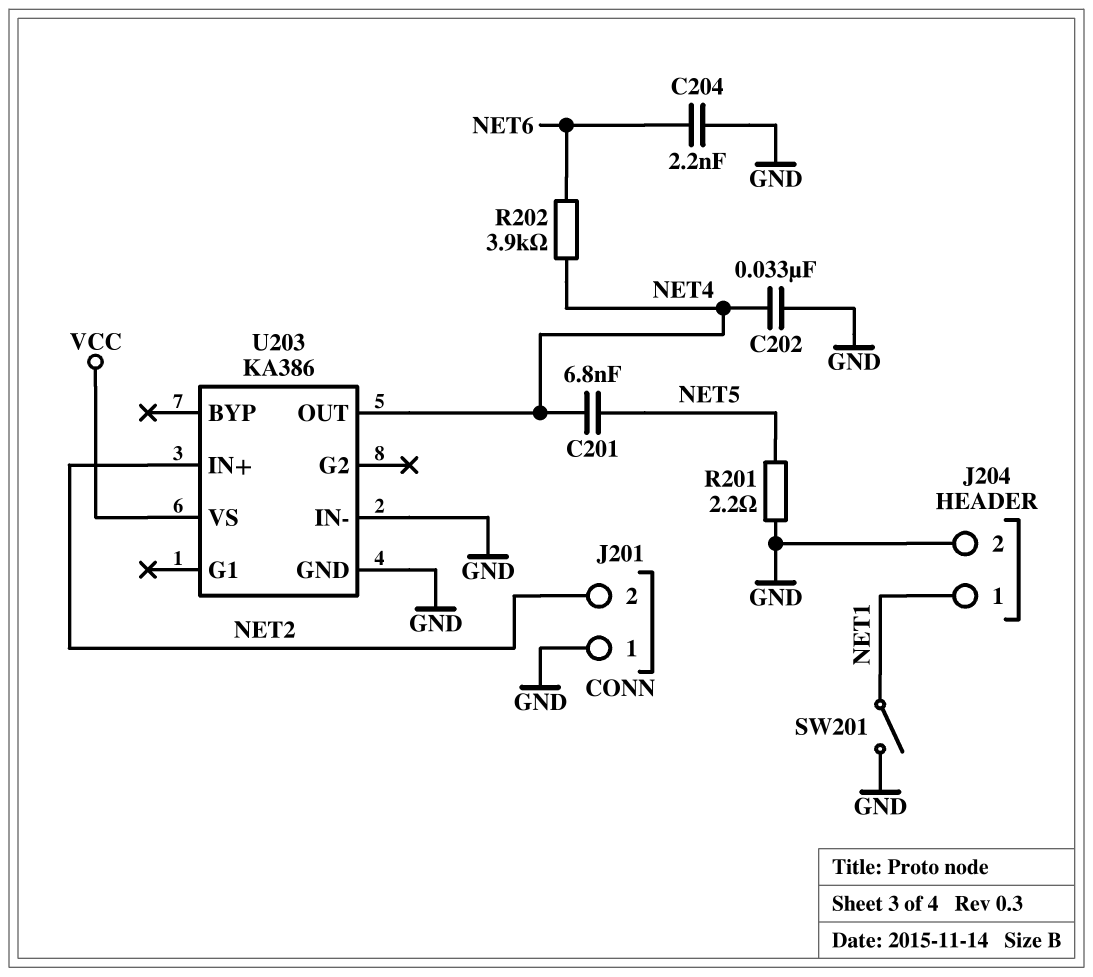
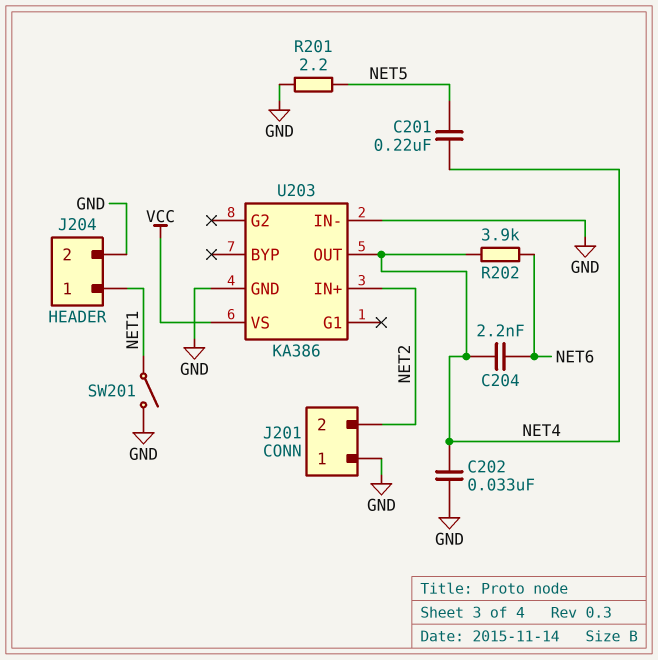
C201: 6.8nF (NET4, NET5) -> 220nF (NET4, NET5)
C204: 2.2nF (GND, NET6) -> 2.2nF (NET4, NET6)

